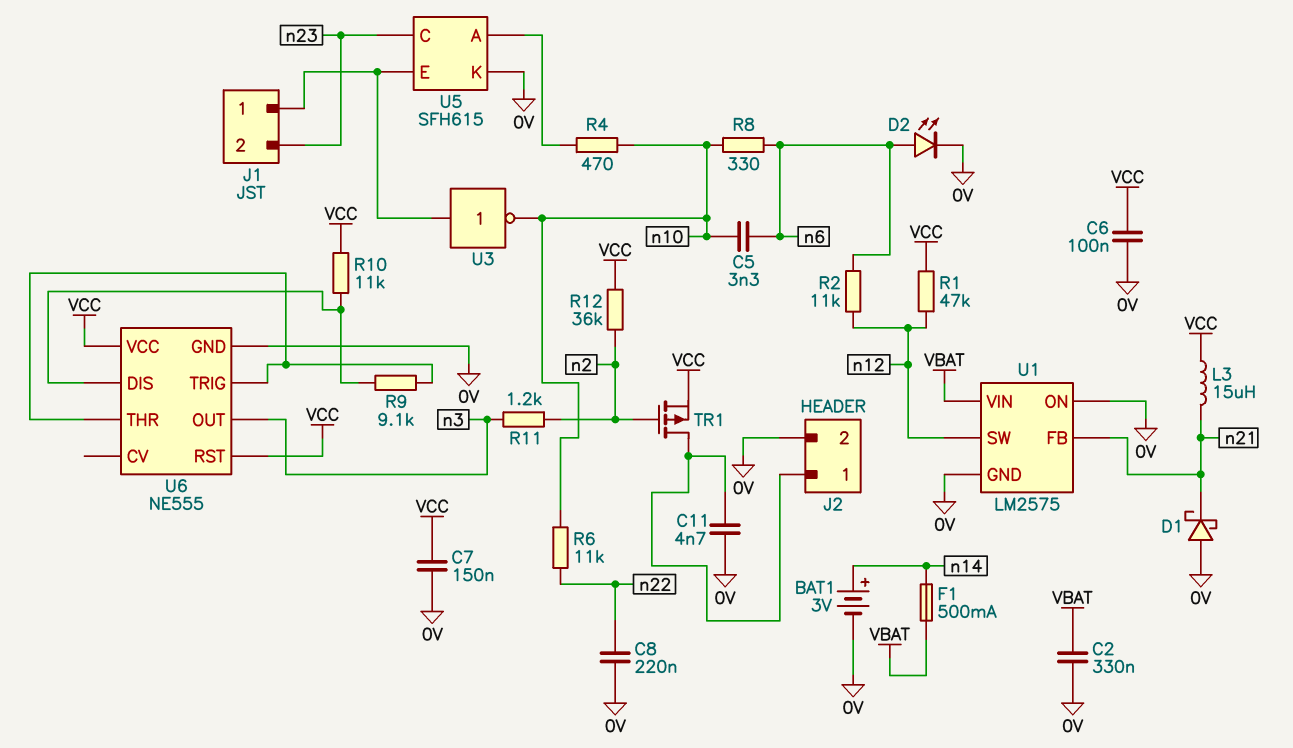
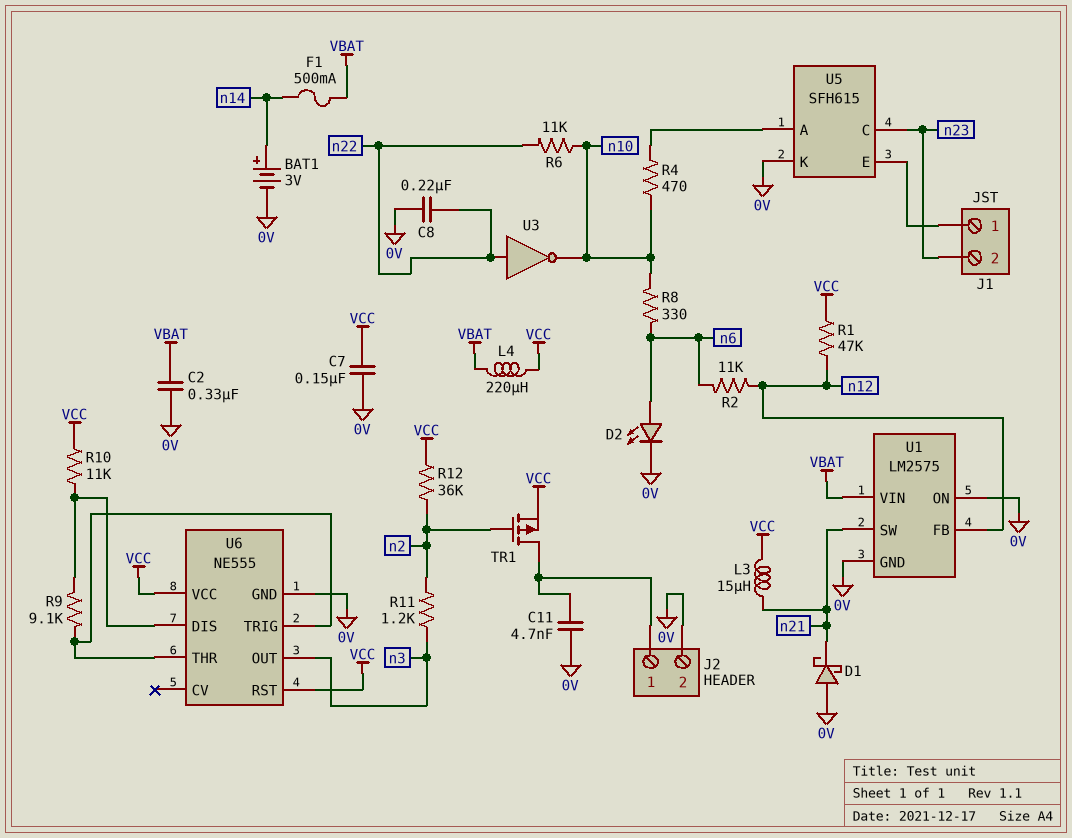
C5: 3.3nF (n6, n10) -> none
C6: 100nF (0V, VCC) -> none
L4: none -> 220uH (VBAT, VCC)
U1 pin FB: n21 -> n12
U1 pin SW: n12 -> n21
U3: NOT (in J1/1, out n10) -> NOT (in n22, out n10)

